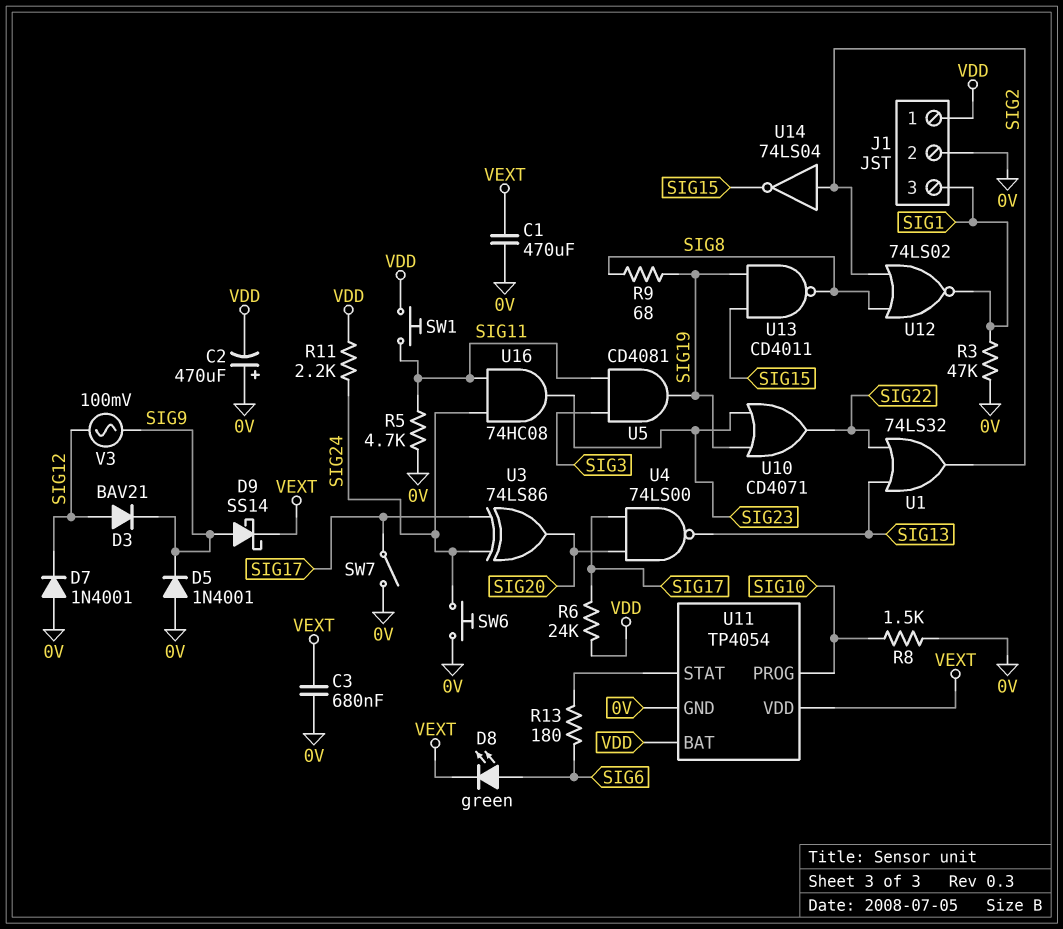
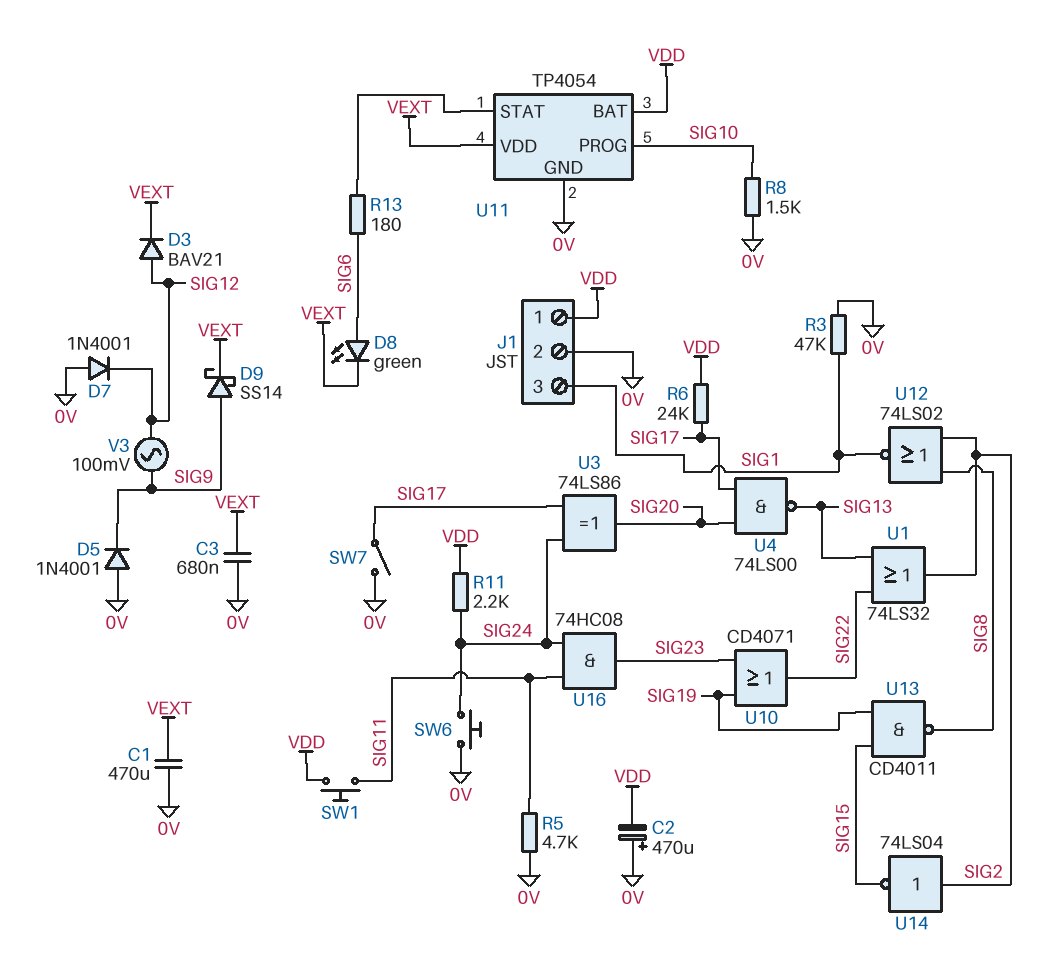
D3: diode BAV21 (A SIG12, K SIG9) -> diode BAV21 (A SIG12, K VEXT)
R9: 68 (SIG8, SIG19) -> none
U5: AND CD4081 (in SIG3, in SIG11, out SIG19) -> none

